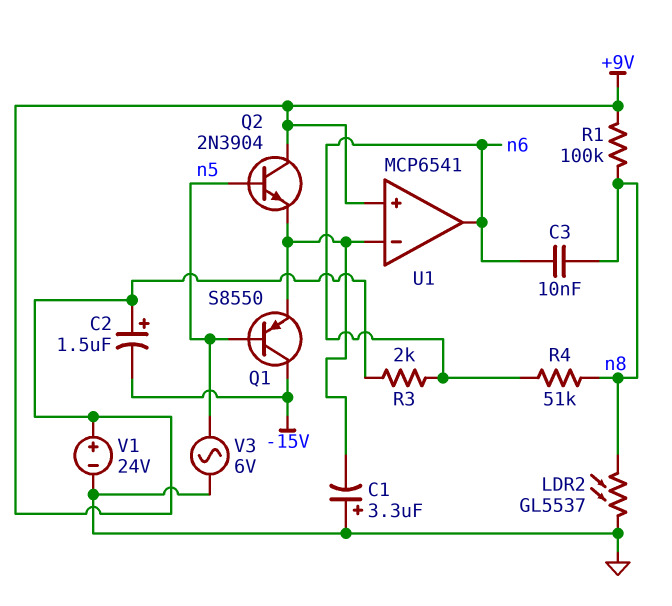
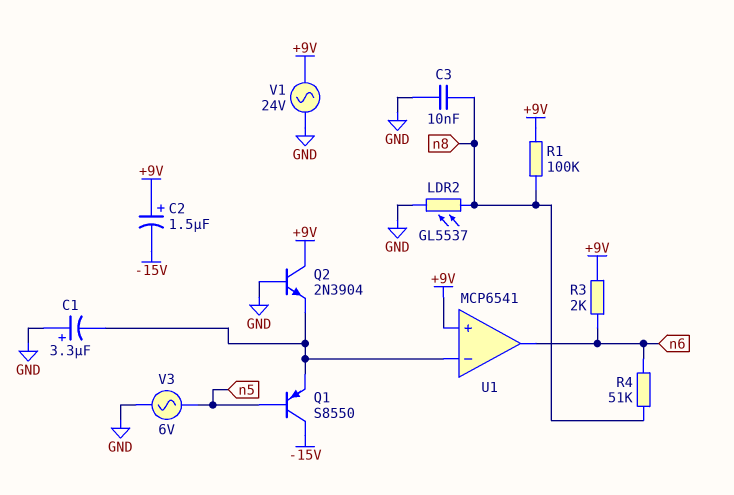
C3: 10nF (n6, n8) -> 10nF (GND, n8)
Q2: NPN 2N3904 (B n5, C +9V, E U1/in-) -> NPN 2N3904 (B GND, C +9V, E U1/in-)
V1: 24V (plus +9V, minus GND) -> AC 24V (+9V, GND)

